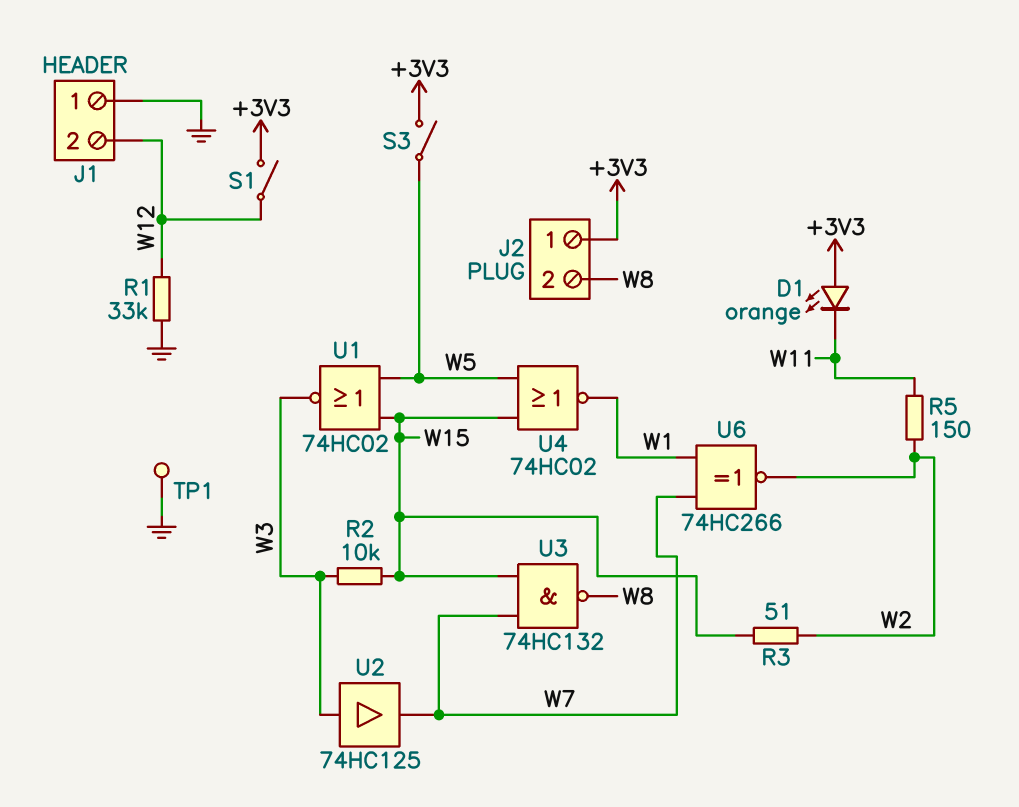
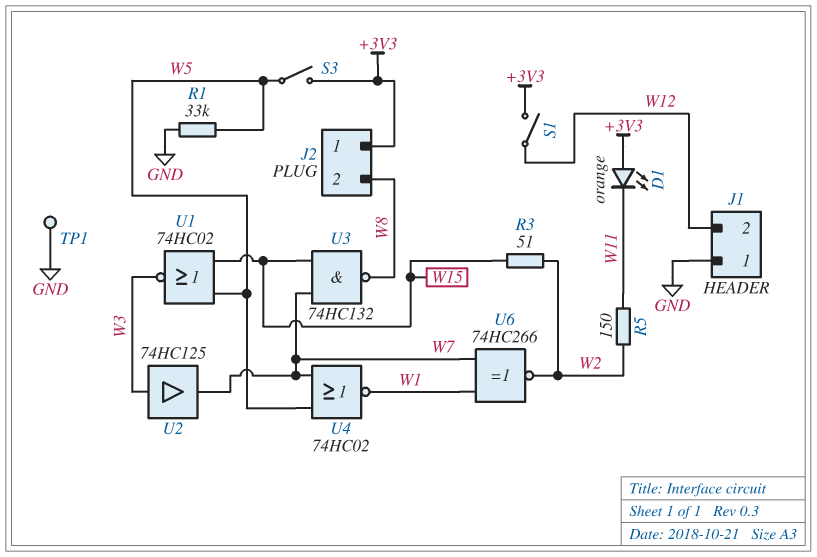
R1: 33k (GND, W12) -> 33k (GND, W5)
R2: 10k (W3, W15) -> none
U4: NOR 74HC02 (in W5, in W15, out W1) -> NOR 74HC02 (in W5, in W7, out W1)

